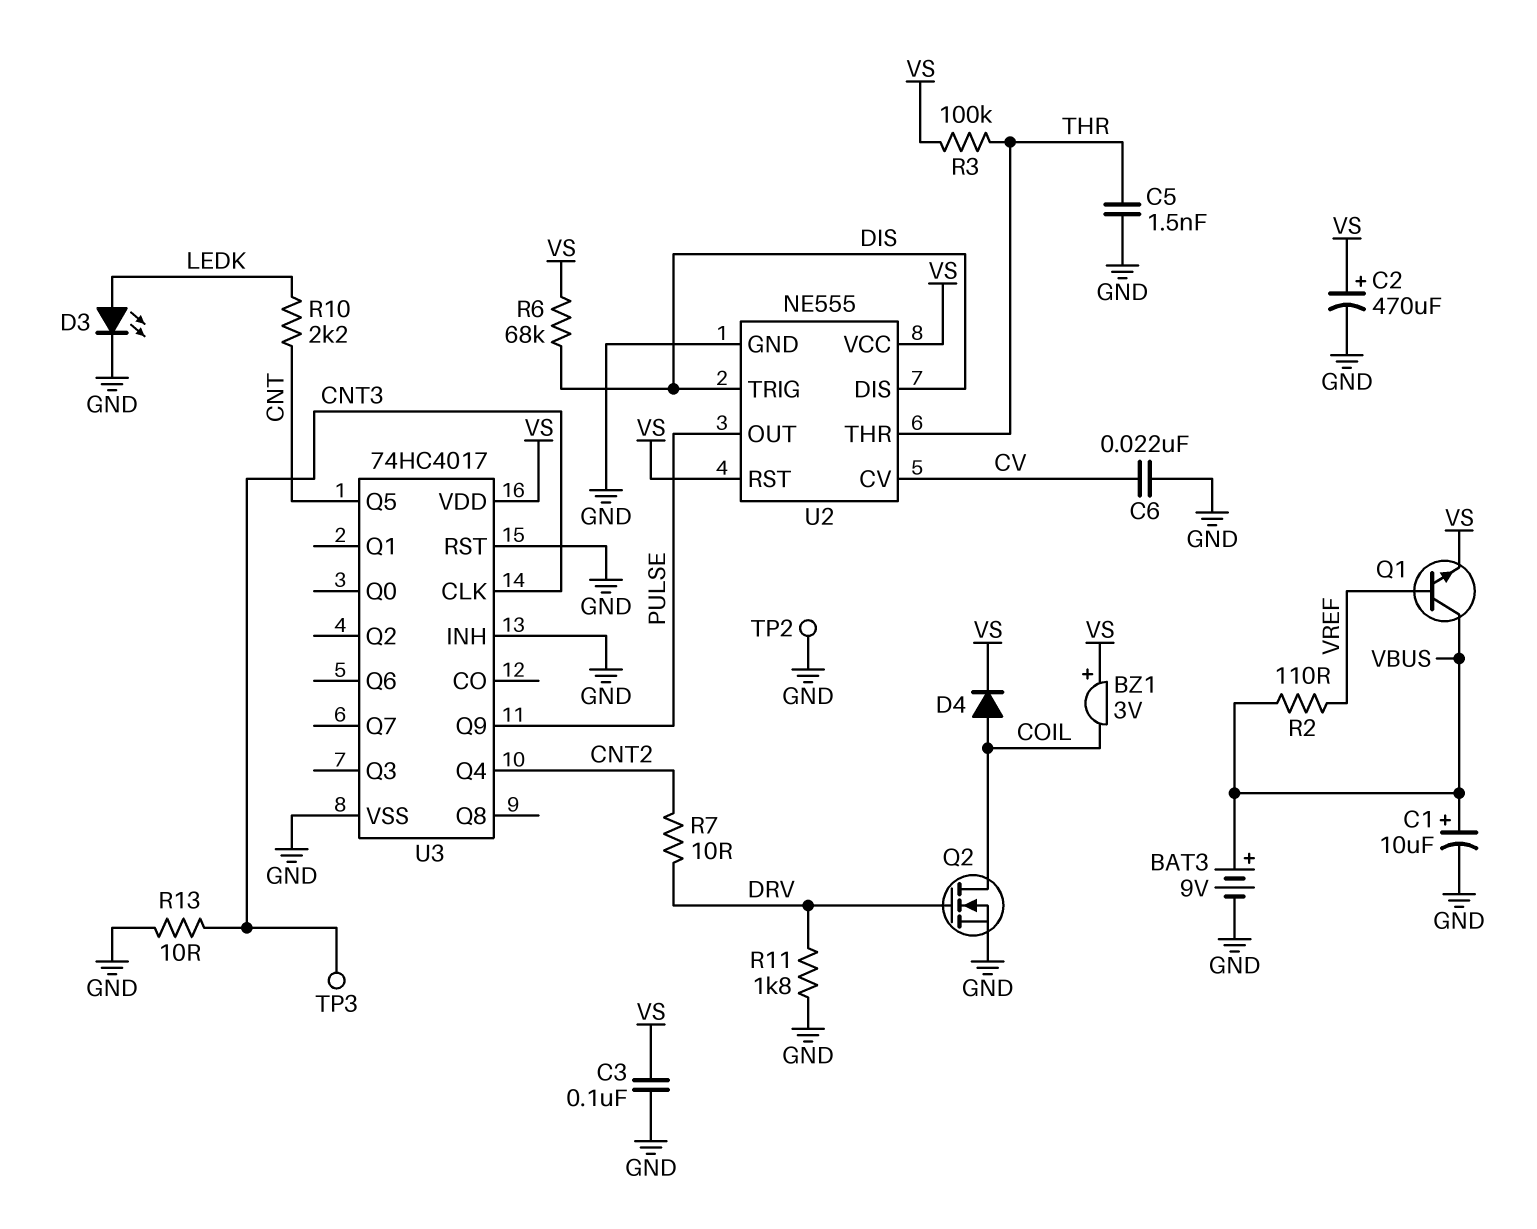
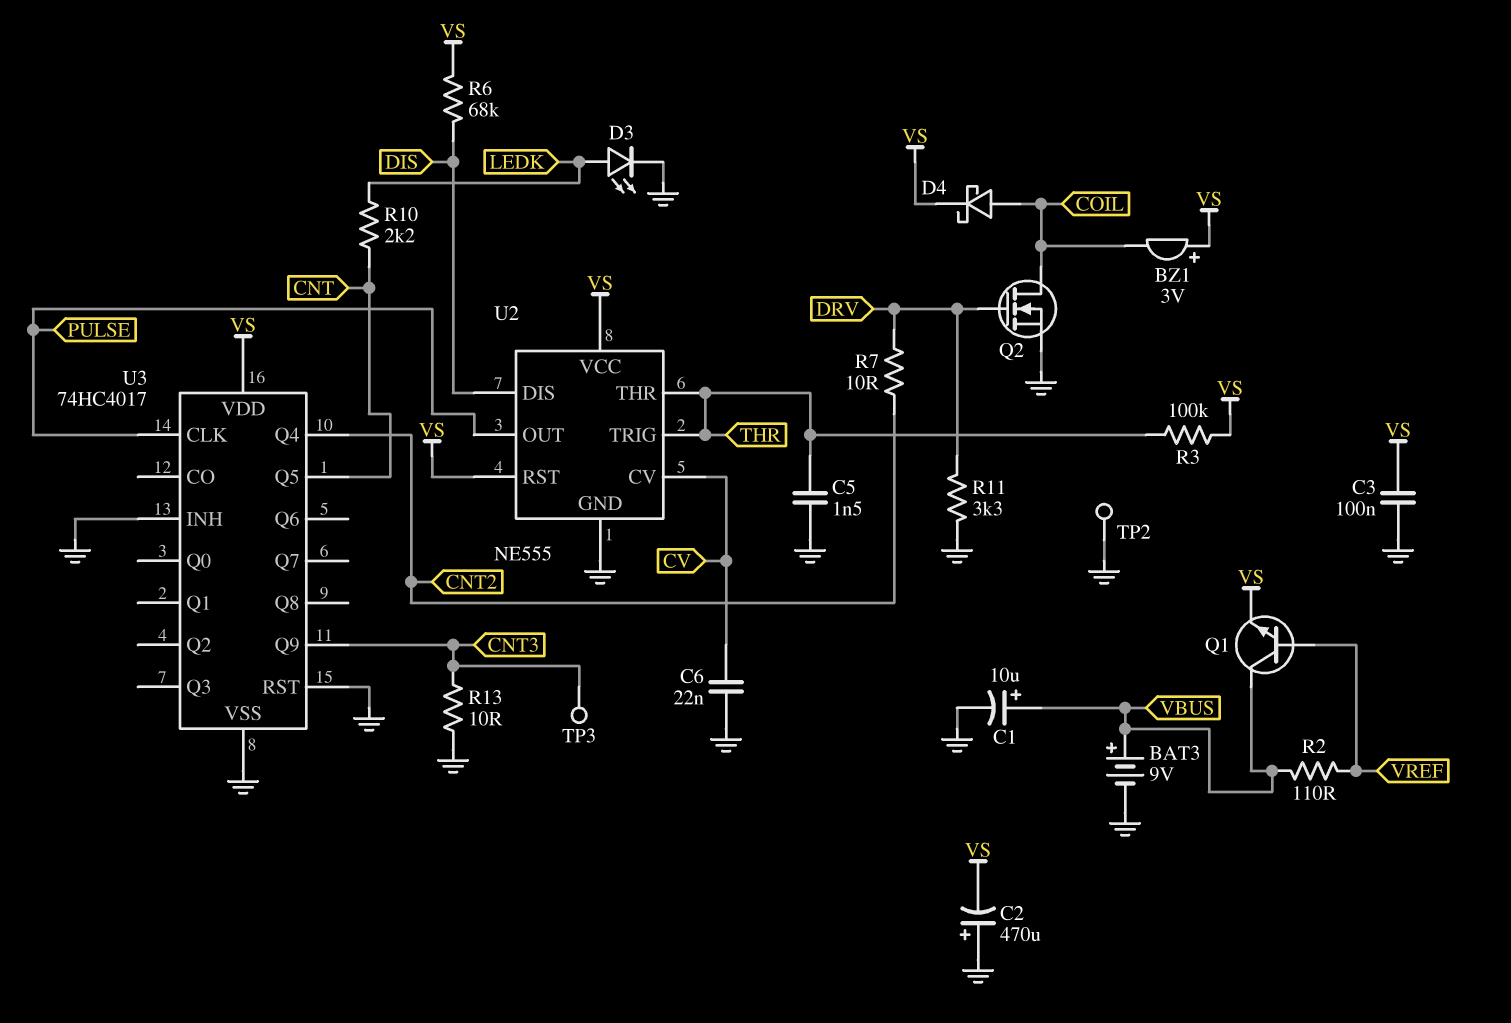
C2: 470uF (plus VS, minus GND) -> 470uF (plus GND, minus VS)
D4: diode (A COIL, K VS) -> schottky (A COIL, K VS)
R11: 1.8k (DRV, GND) -> 3.3k (DRV, GND)
U2 pin TRIG: DIS -> THR
U3 pin CLK: CNT3 -> PULSE
U3 pin Q9: PULSE -> CNT3

